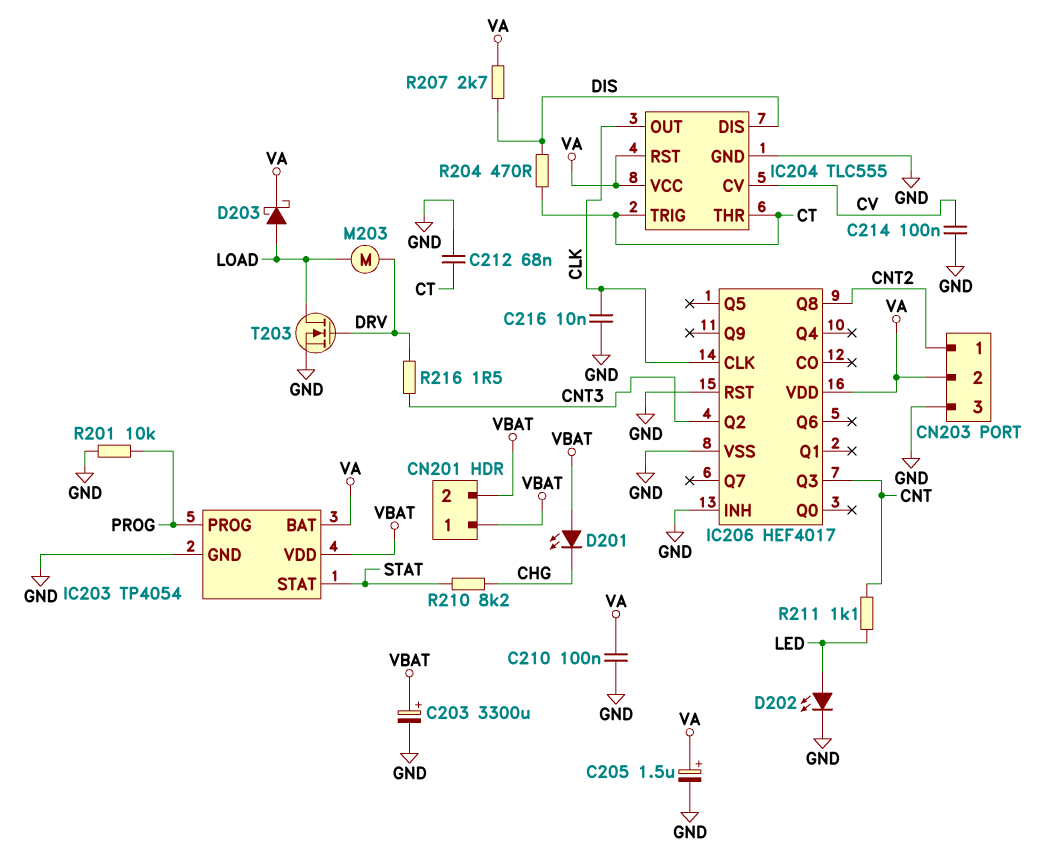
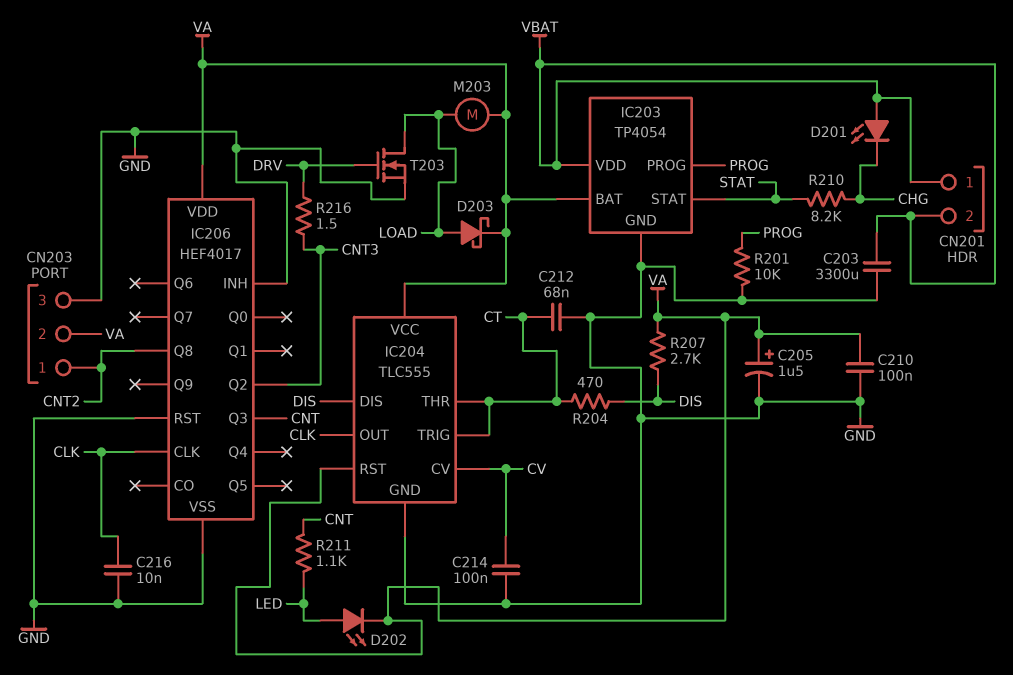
C203: 3300uF (plus VBAT, minus GND) -> 3300uF (GND, VBAT)
D202: LED (A LED, K GND) -> LED (A LED, K VA)
M203: motor (DRV, LOAD) -> motor (LOAD, VA)

